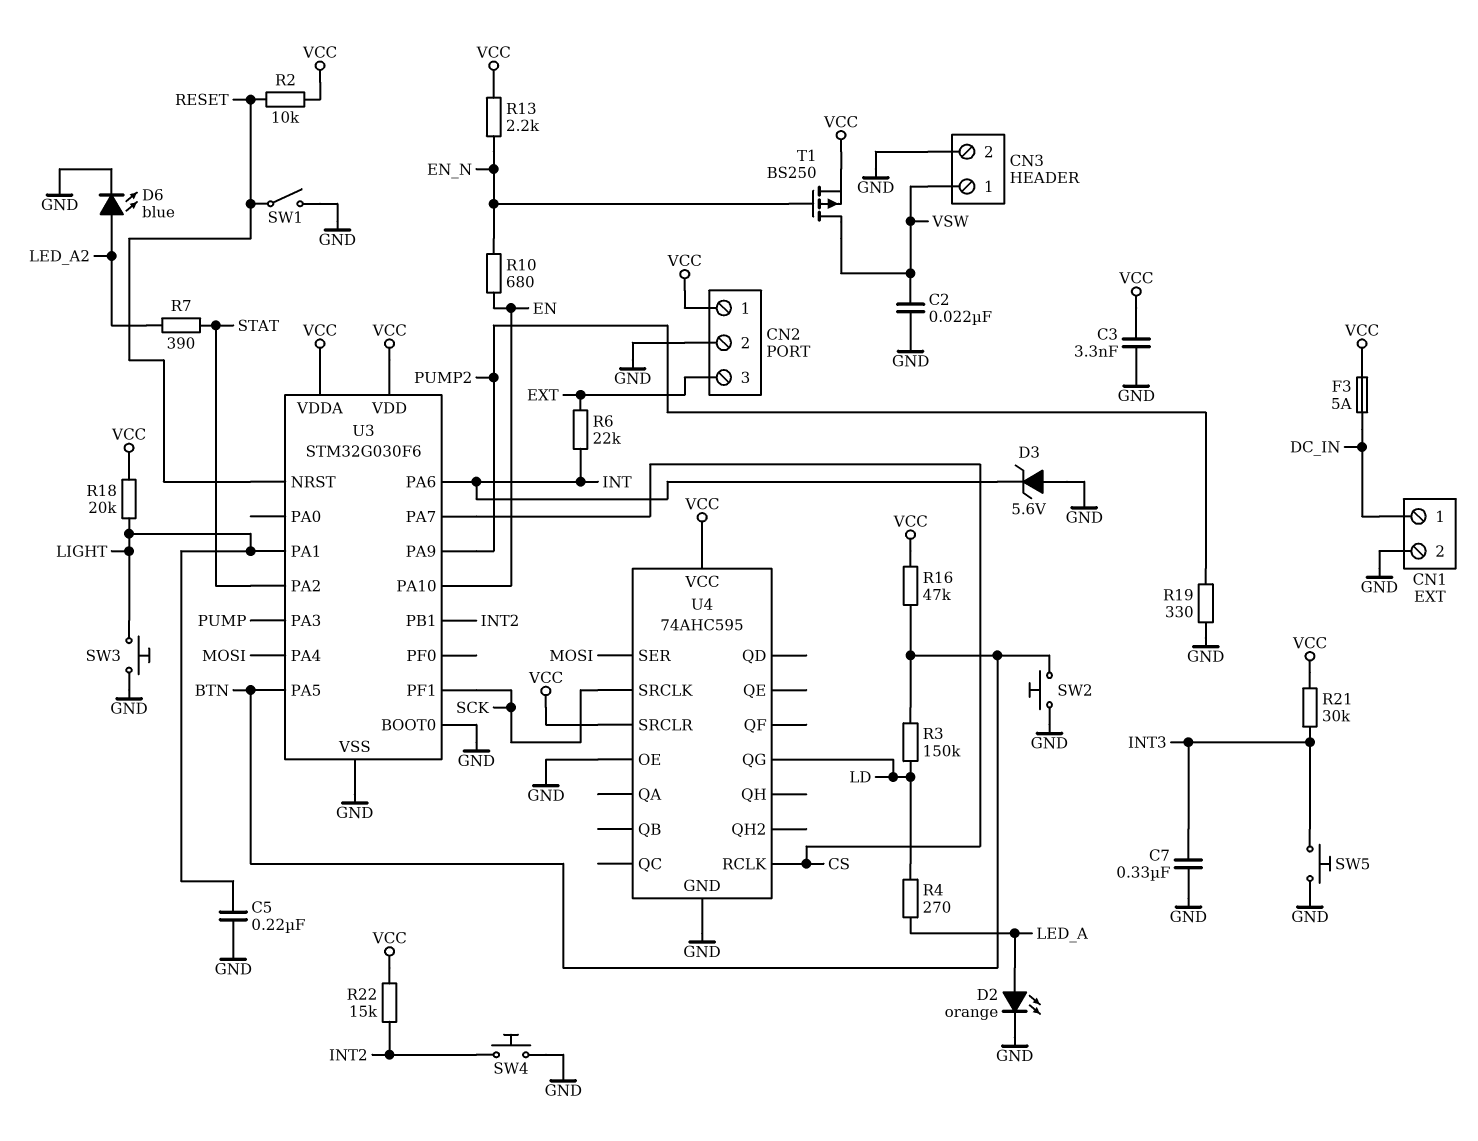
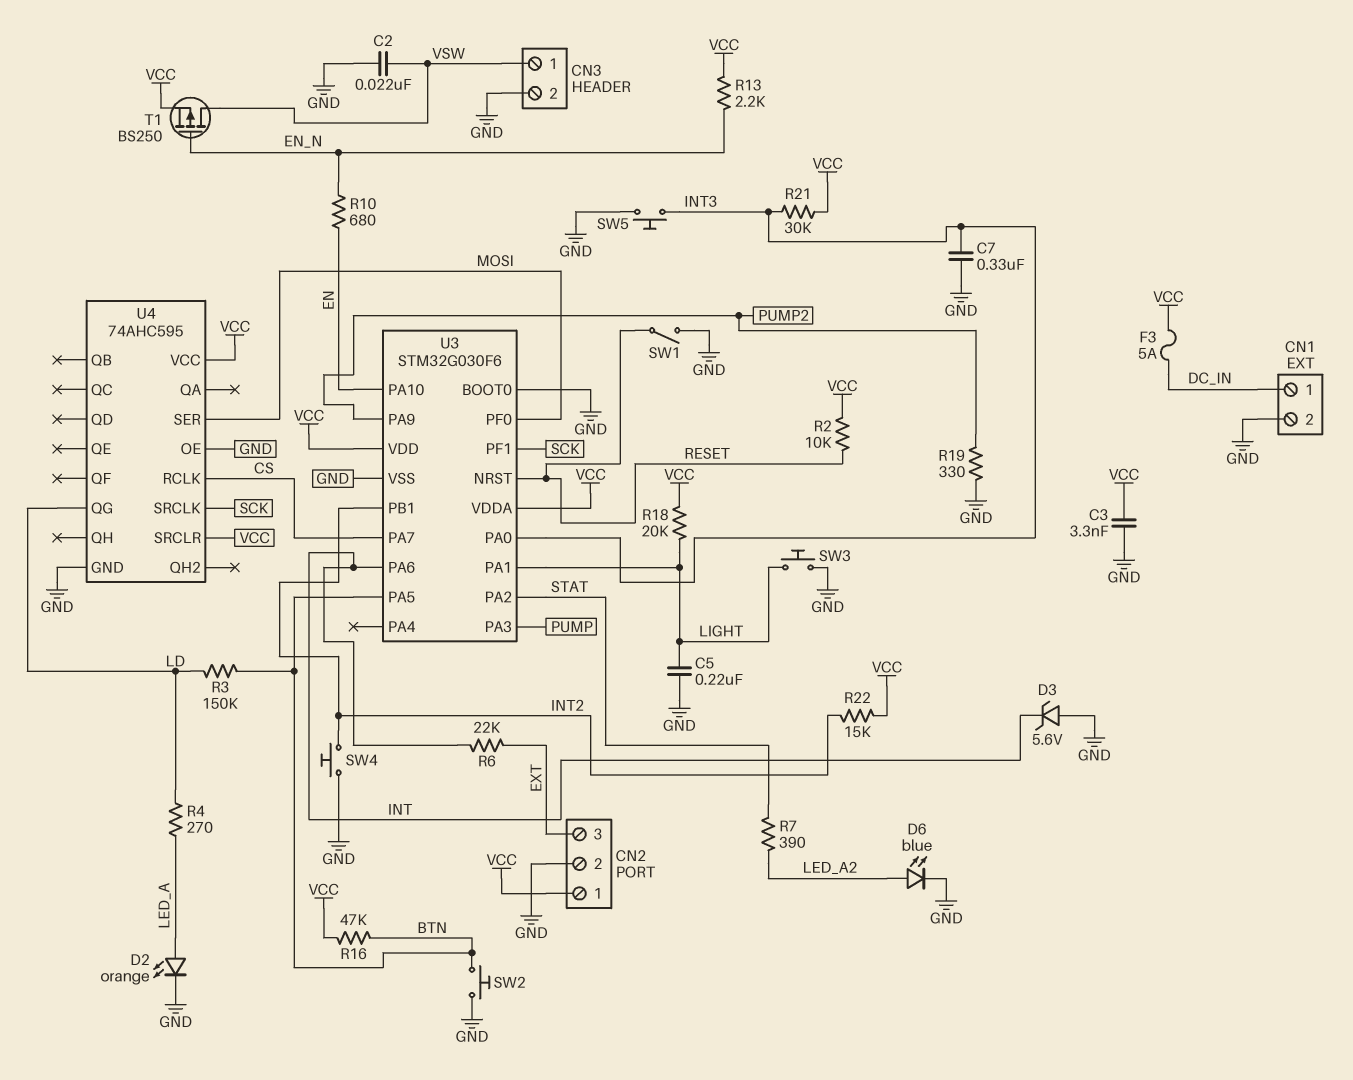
U3 pin PA0: none -> INT3
U3 pin PA4: MOSI -> none
U3 pin PF0: none -> MOSI

